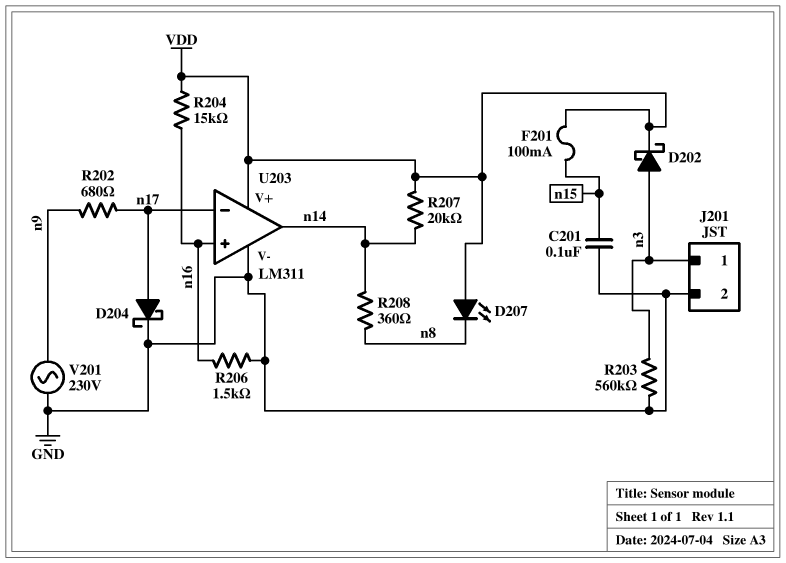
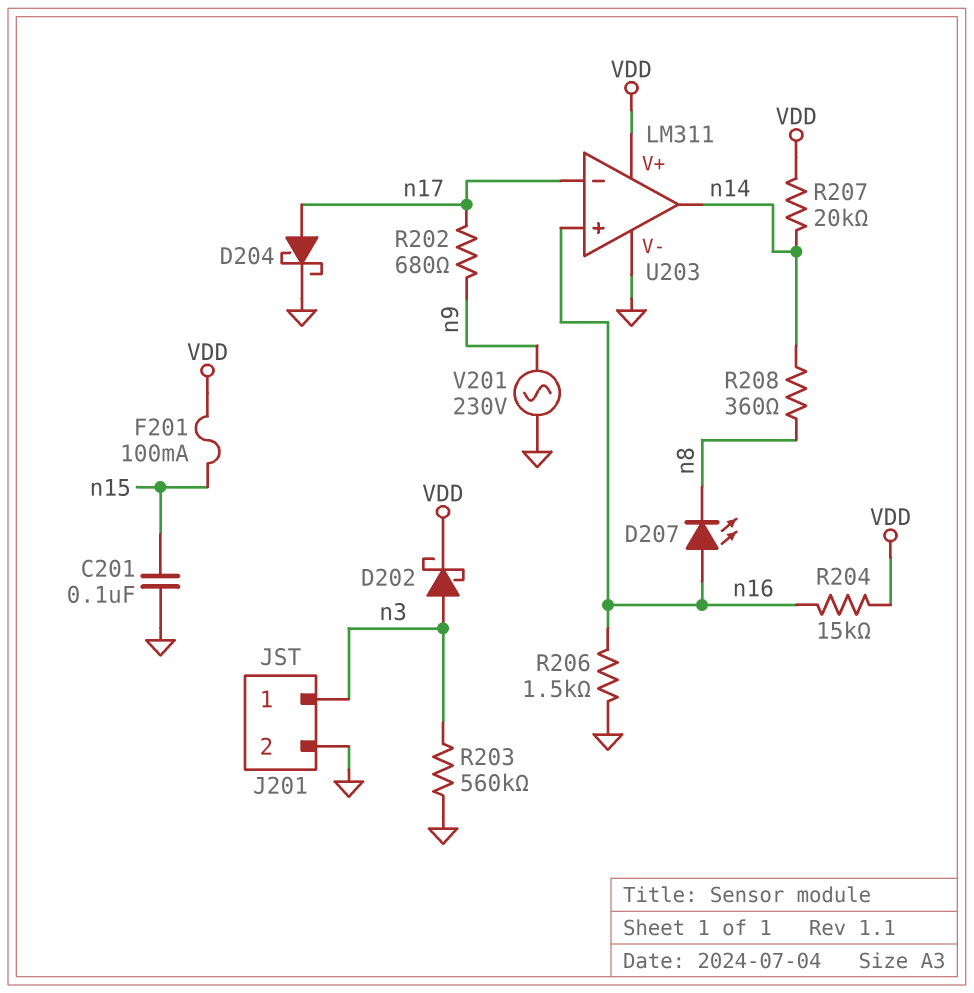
D207: LED (A VDD, K n8) -> LED (A n16, K n8)

